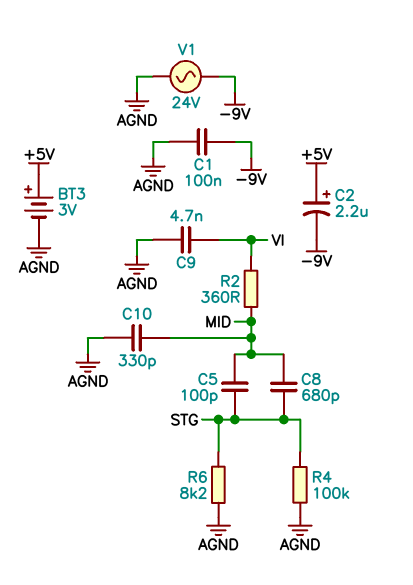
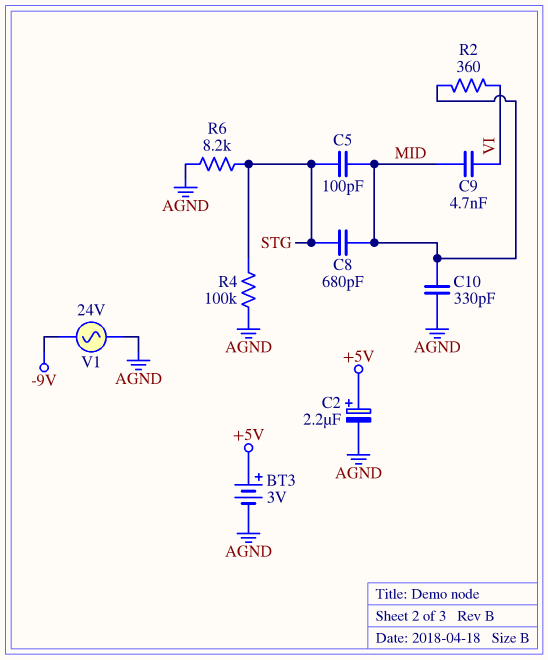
C1: 100nF (-9V, AGND) -> none
C2: 2.2uF (plus +5V, minus -9V) -> 2.2uF (plus +5V, minus AGND)
C9: 4.7nF (AGND, VI) -> 4.7nF (MID, VI)

